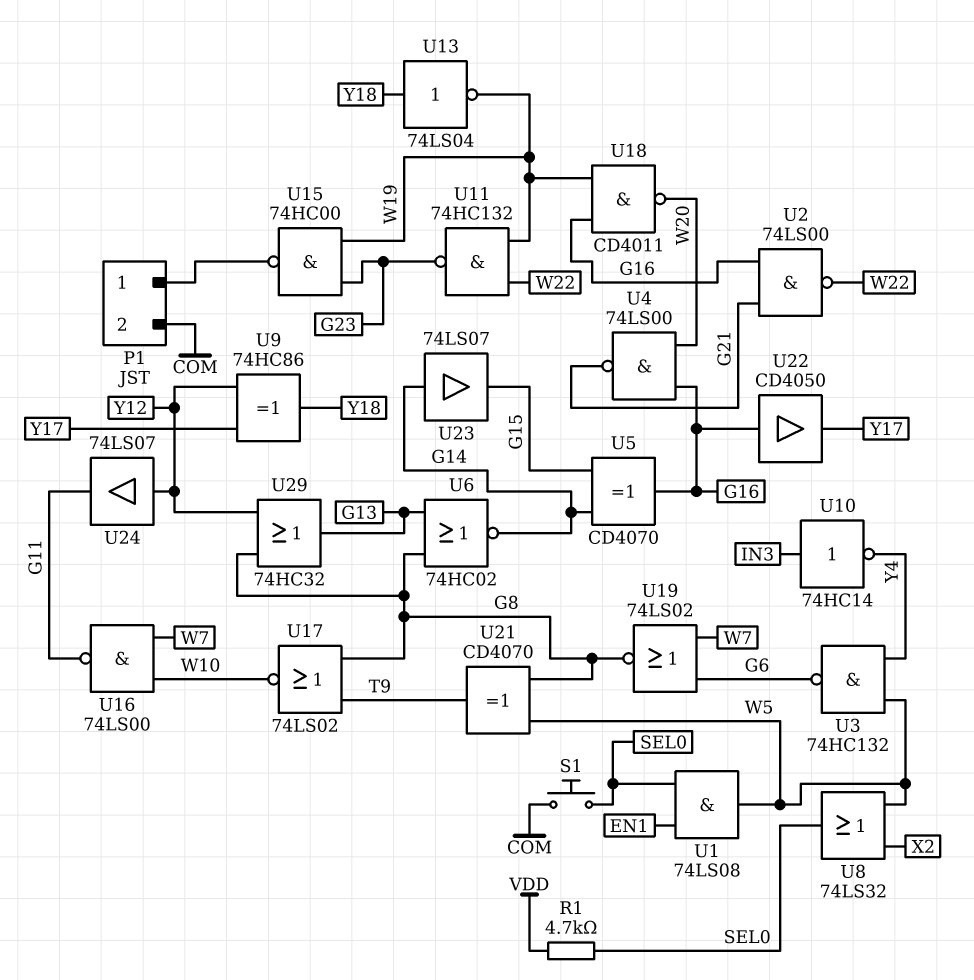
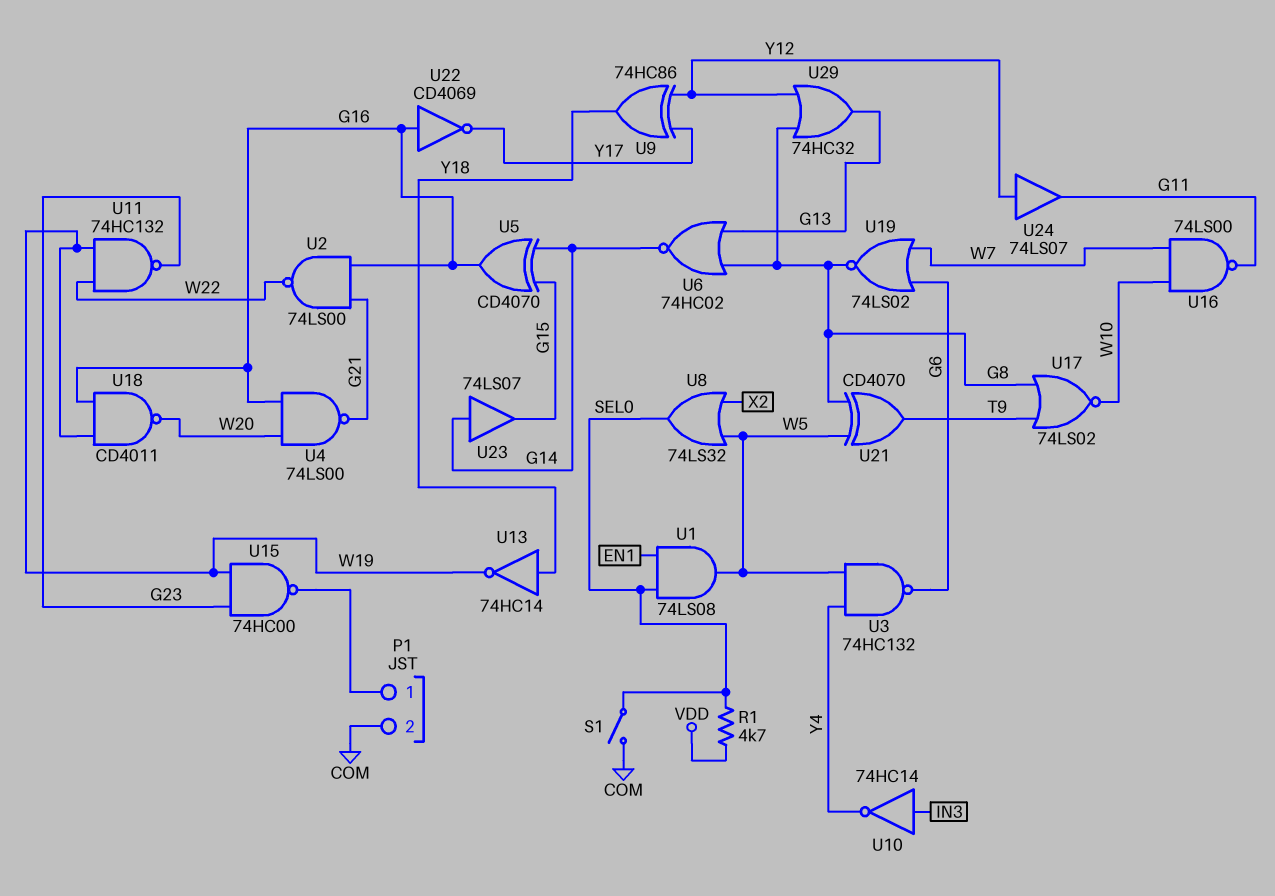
S1: button (COM, SEL0) -> switch (COM, SEL0)
U13: NOT 74LS04 (in Y18, out W19) -> NOT 74HC14 (in Y18, out W19)
U22: buffer CD4050 (in G16, out Y17) -> NOT CD4069 (in G16, out Y17)

